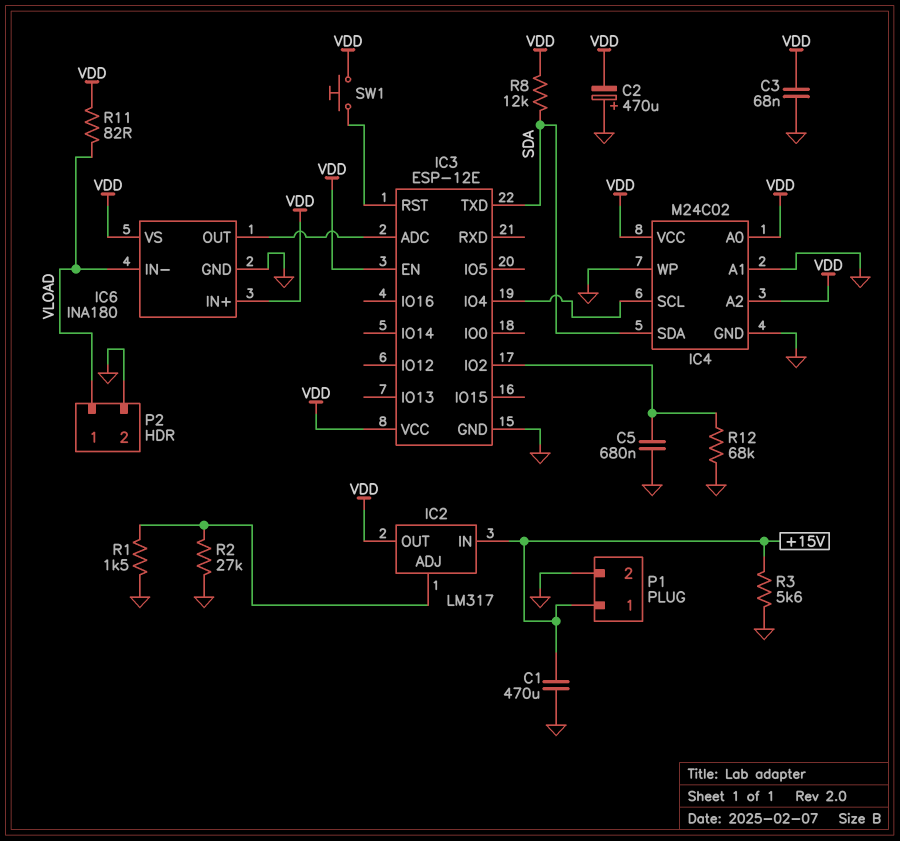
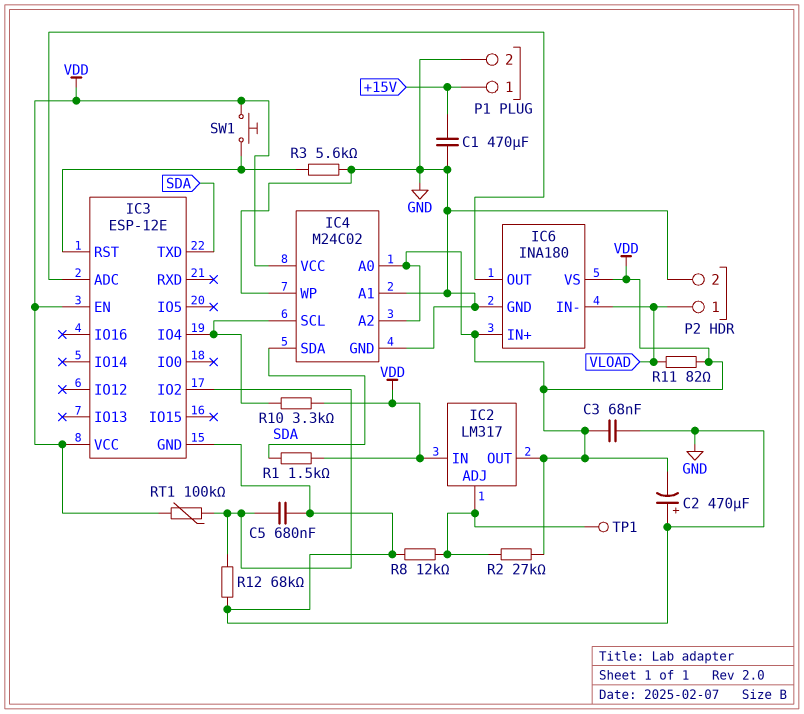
IC2 pin IN: +15V -> VDD
R1: 1.5k (GND, IC2/ADJ) -> 1.5k (SDA, VDD)
R2: 27k (GND, IC2/ADJ) -> 27k (IC2/ADJ, VDD)
R3: 5.6k (+15V, GND) -> 5.6k (GND, IC3/RST)
R8: 12k (SDA, VDD) -> 12k (GND, IC2/ADJ)
R10: none -> 3.3k (IC3/IO4, VDD)
RT1: none -> 100k (IC3/IO2, VDD)
TP1: none -> test point (IC2/ADJ)

